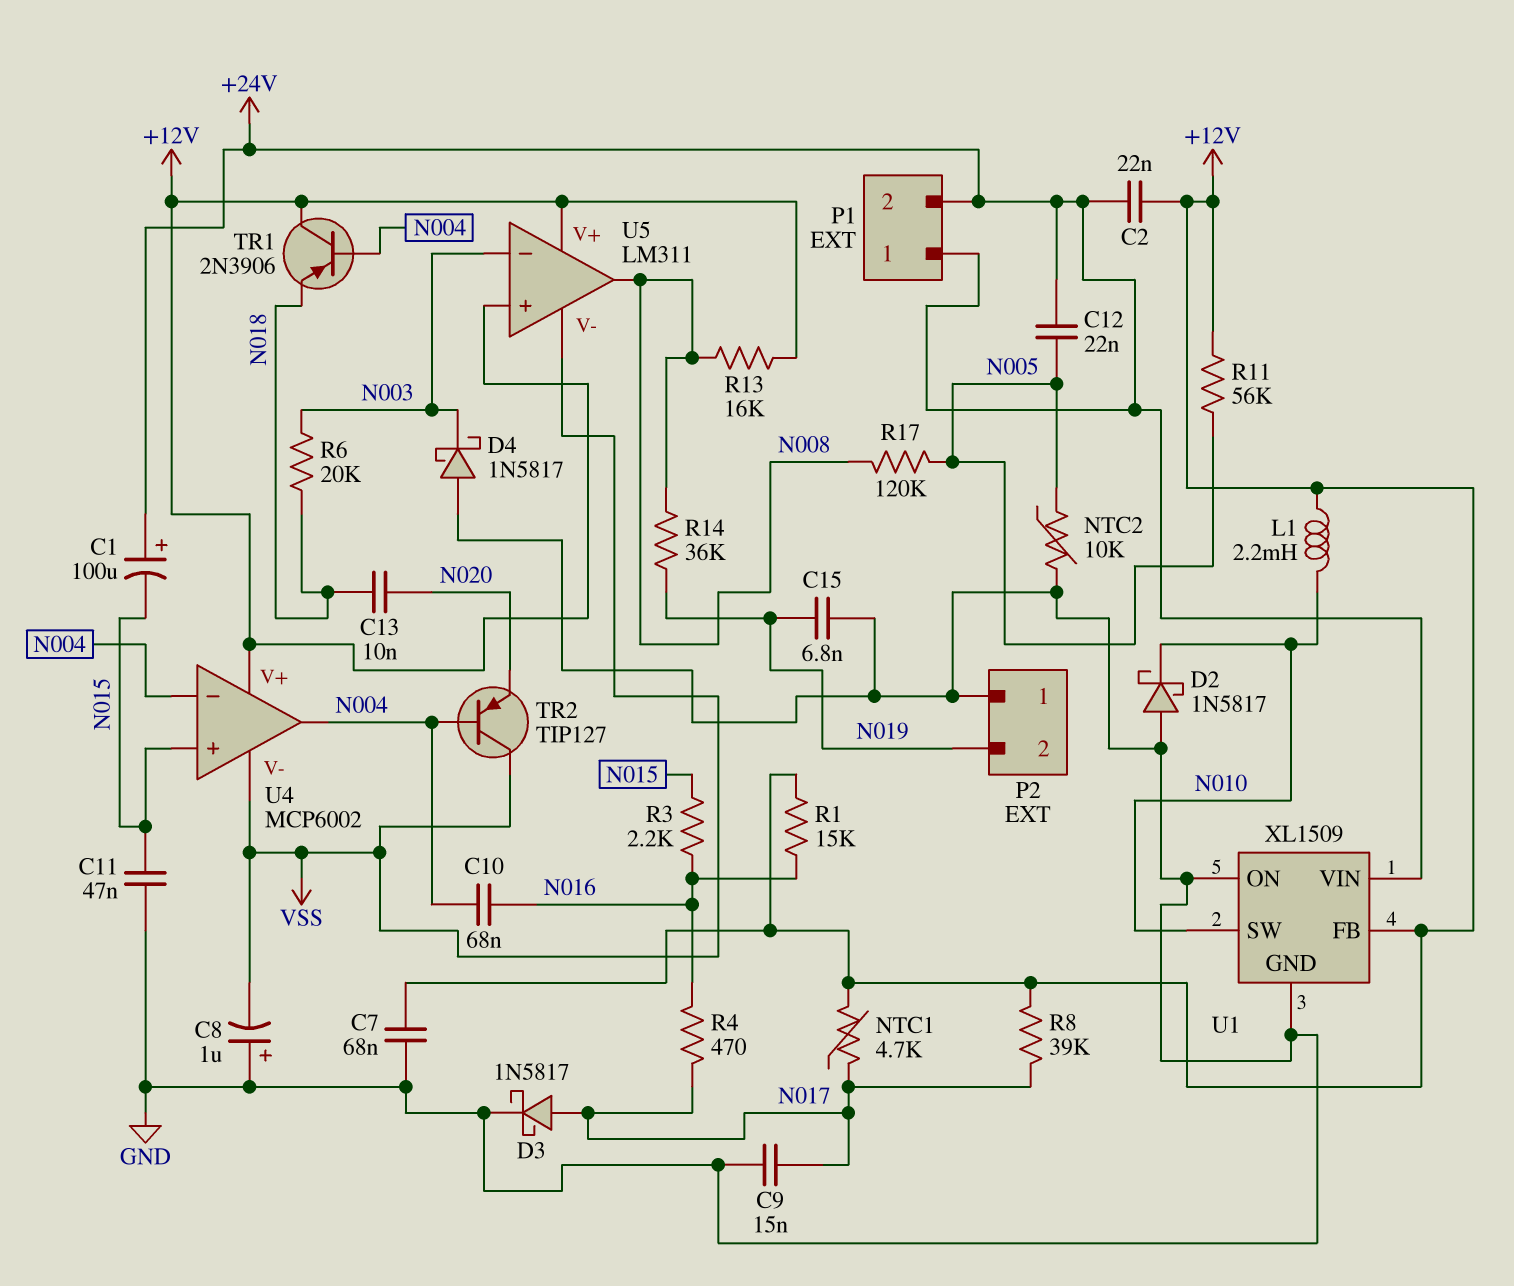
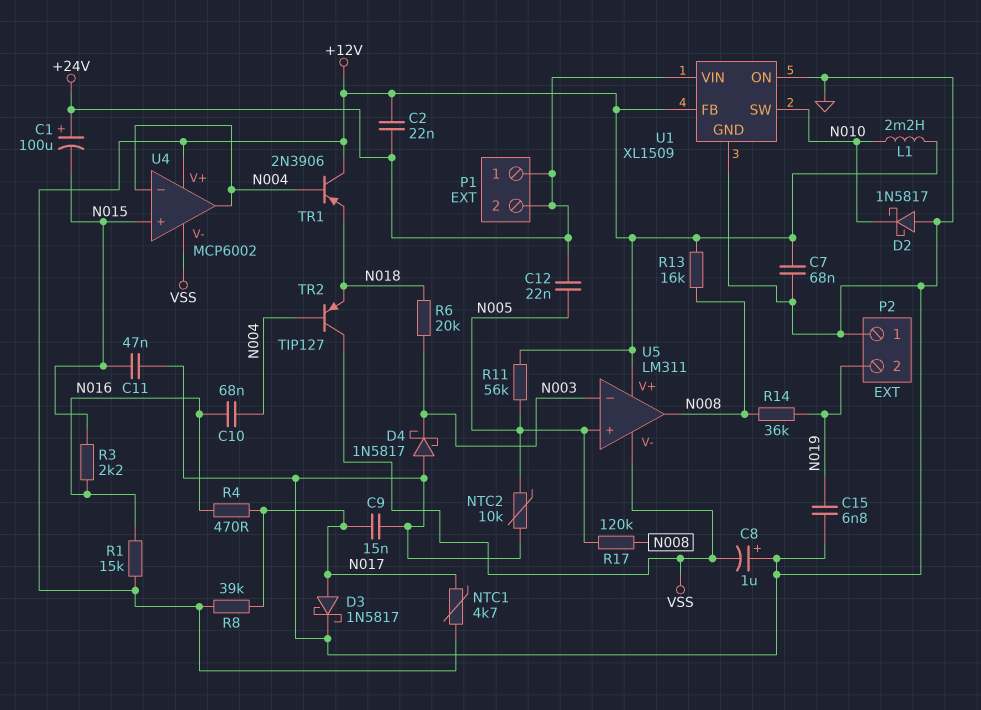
C13: 10nF (N018, N020) -> none
TR2: PNP TIP127 (B N004, C VSS, E N020) -> PNP TIP127 (B N004, C VSS, E N018)
U5 pin in+: +12V -> N005

